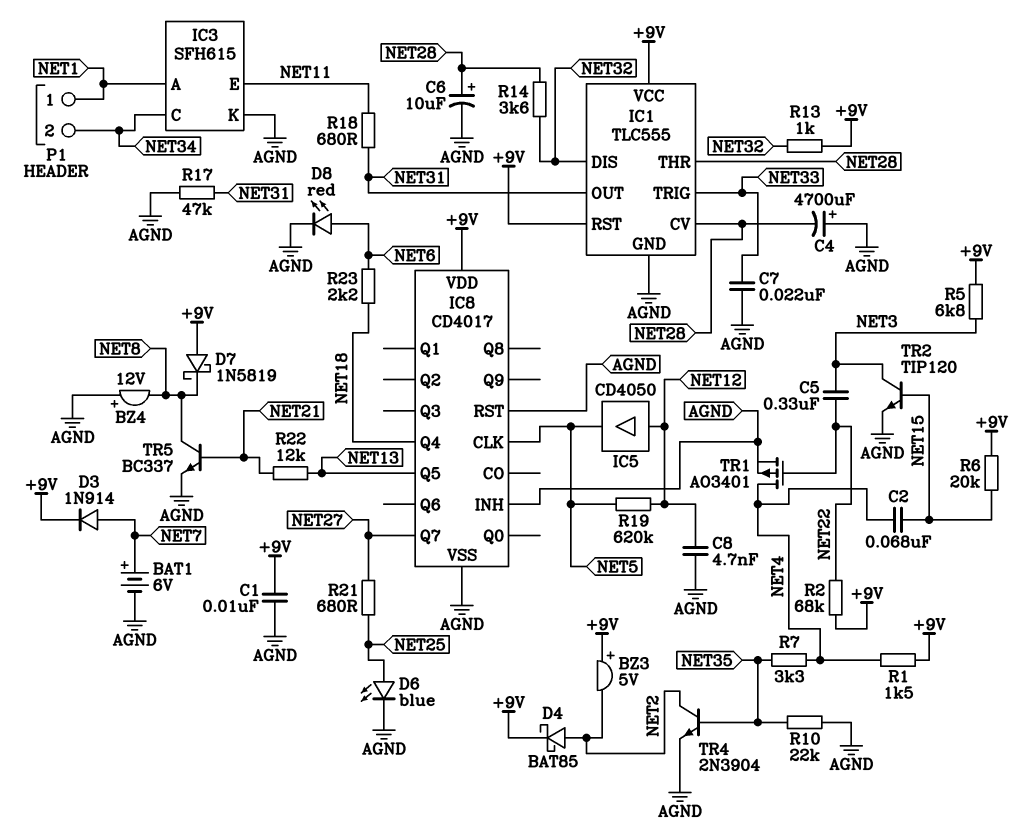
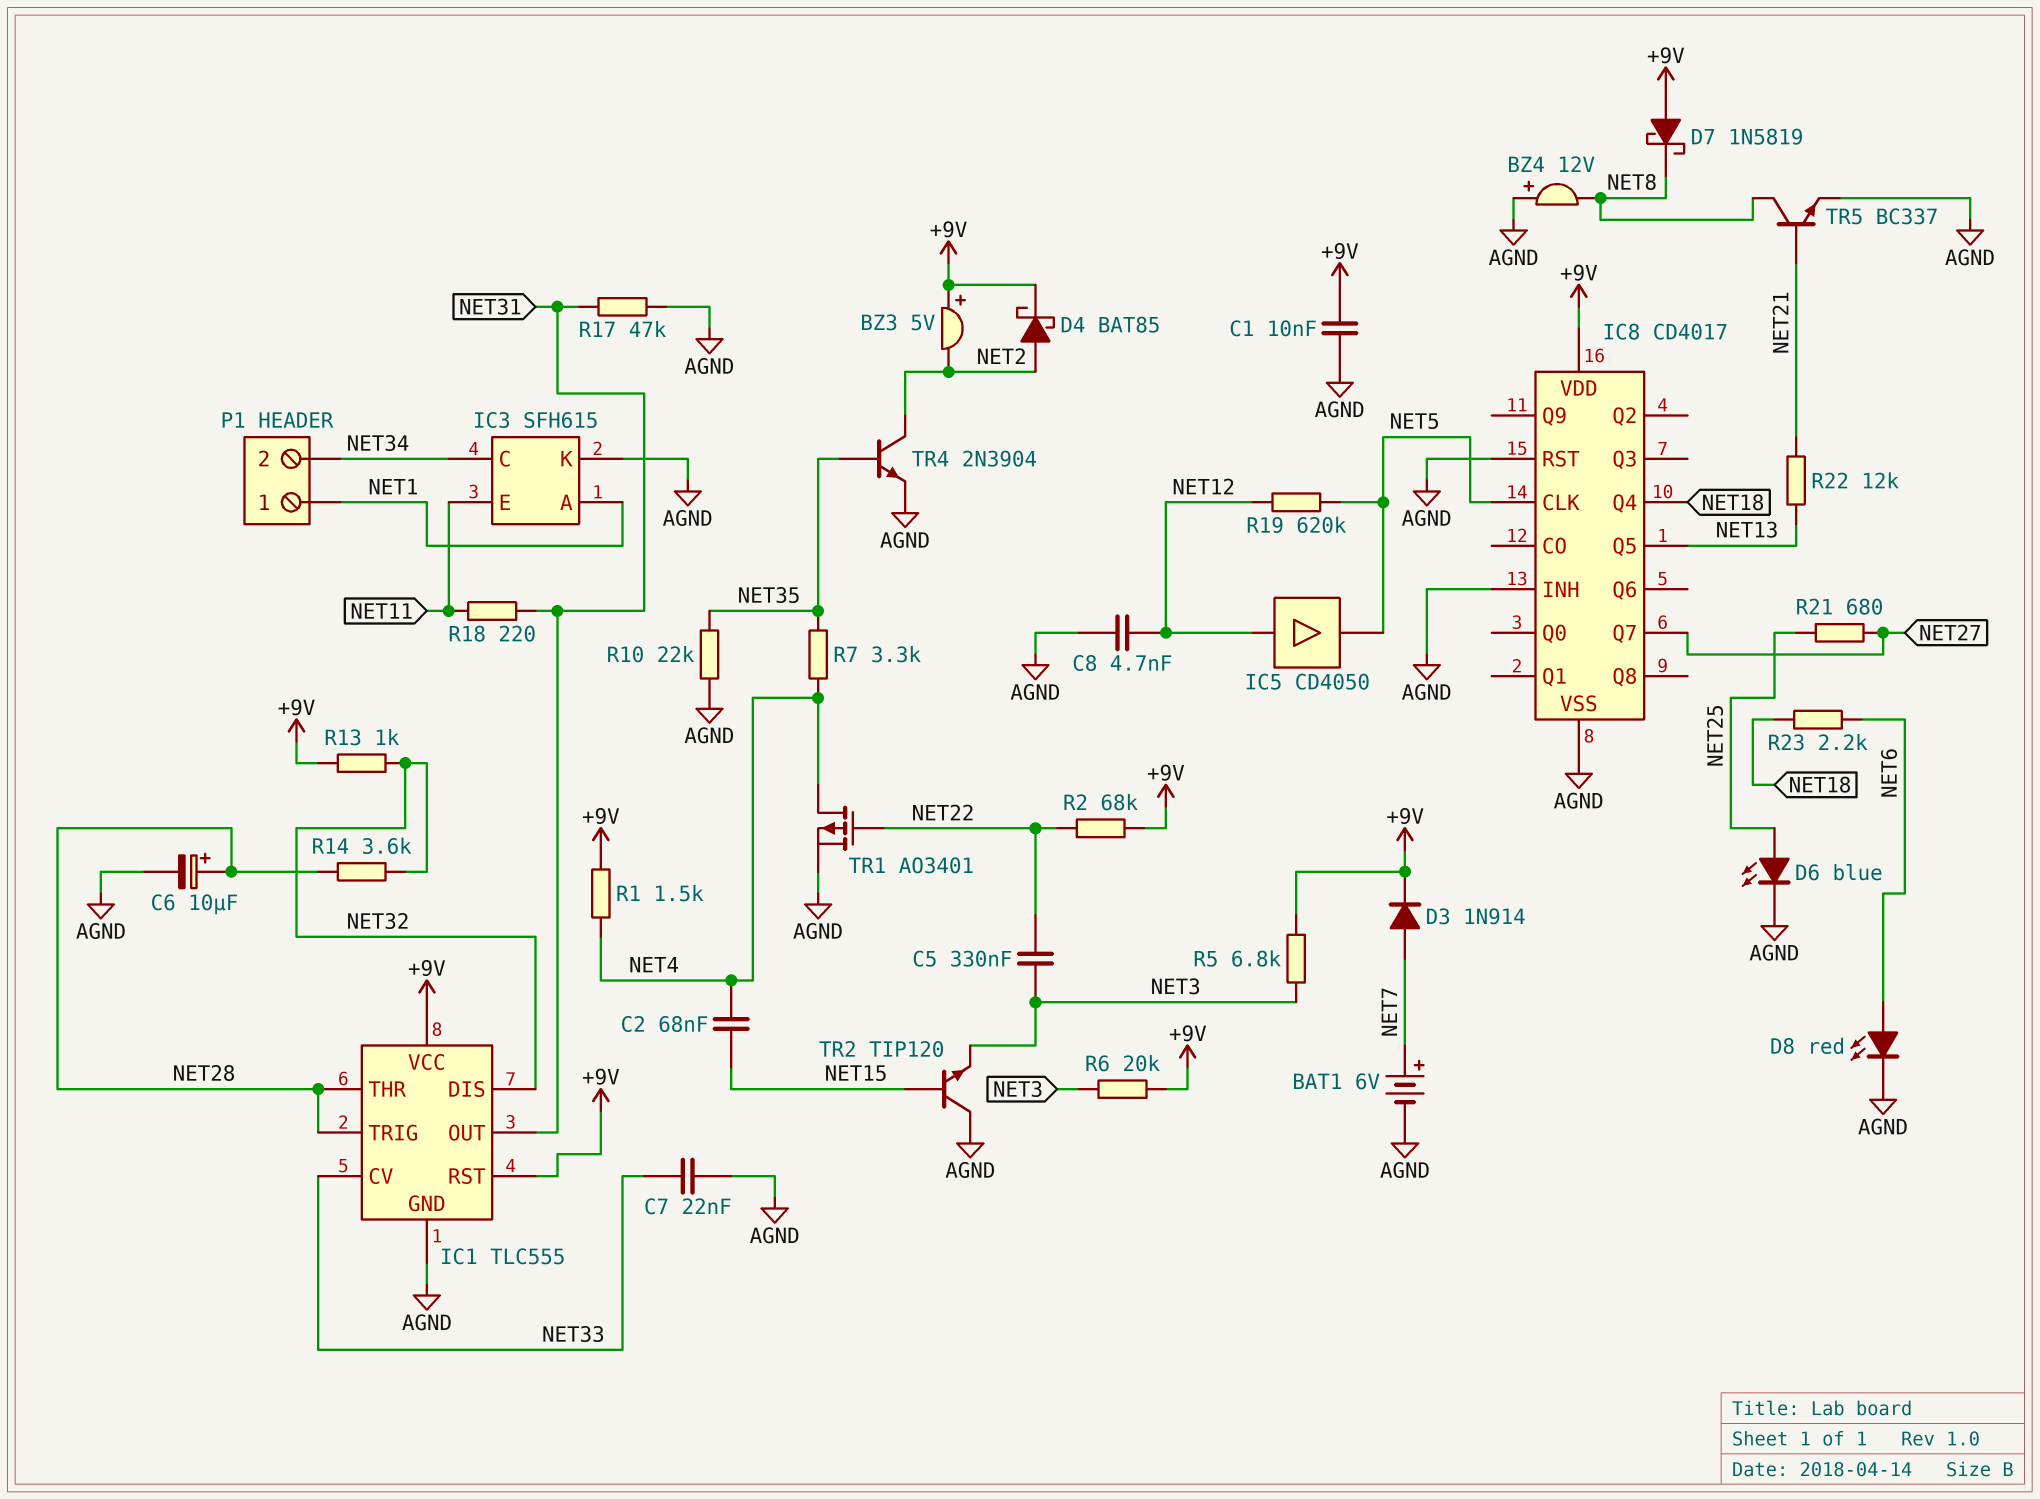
C4: 4700uF (plus AGND, minus NET28) -> none
IC1 pin CV: NET28 -> NET33
IC1 pin TRIG: NET33 -> NET28
R6: 20k (+9V, NET15) -> 20k (+9V, NET3)
R18: 680 (NET11, NET31) -> 220 (NET11, NET31)
TR2: NPN TIP120 (B NET15, C NET3, E AGND) -> NPN TIP120 (B NET15, C AGND, E NET3)

